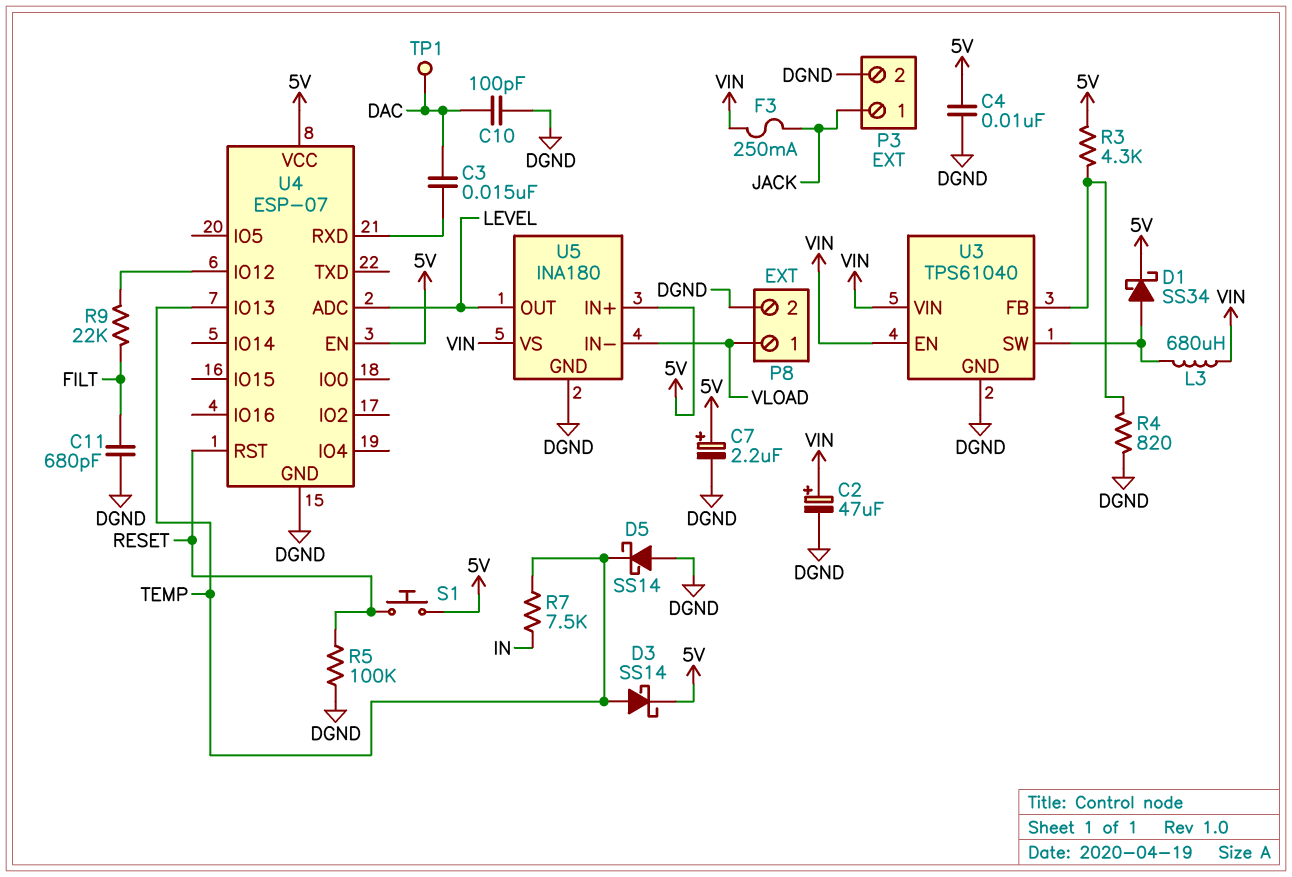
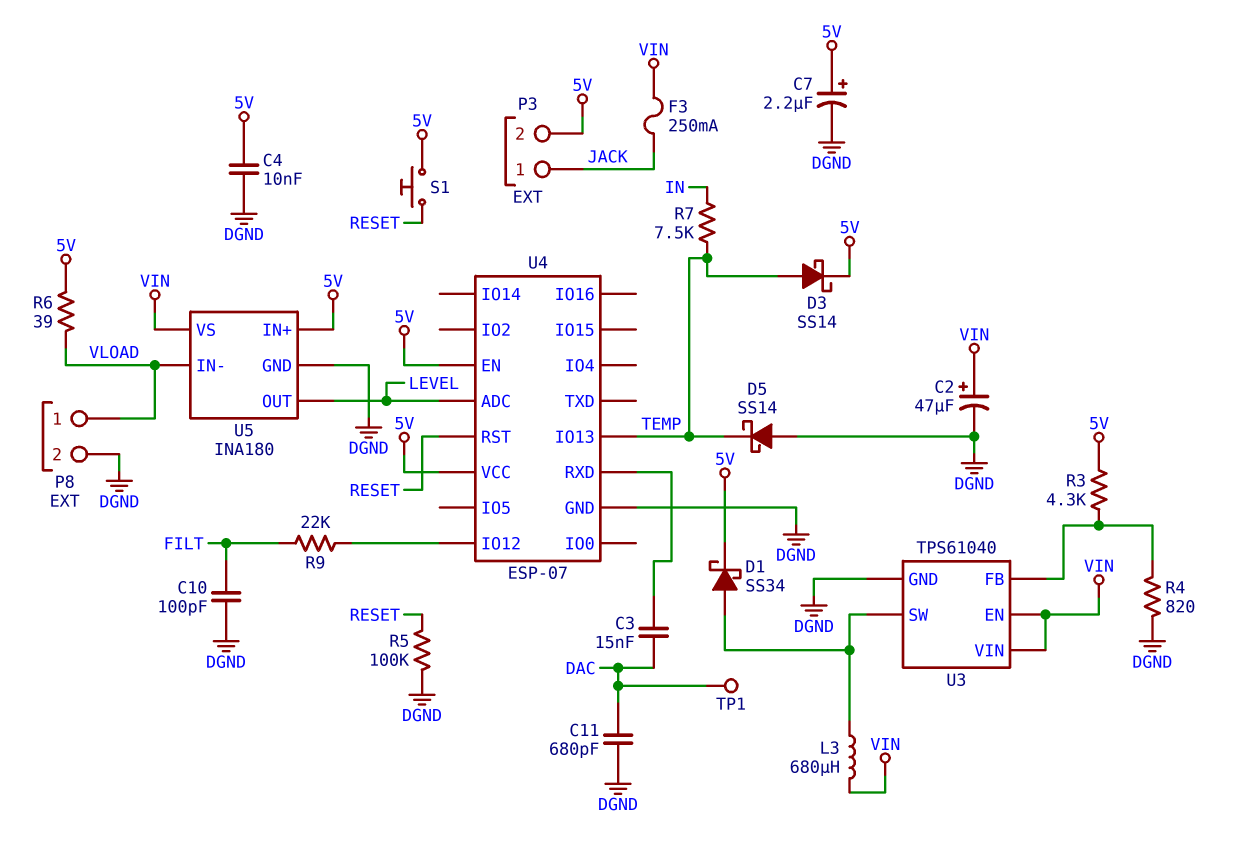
C10: 100pF (DAC, DGND) -> 100pF (DGND, FILT)
C11: 680pF (DGND, FILT) -> 680pF (DAC, DGND)
P3 pin 2: DGND -> 5V
R6: none -> 39 (5V, VLOAD)

